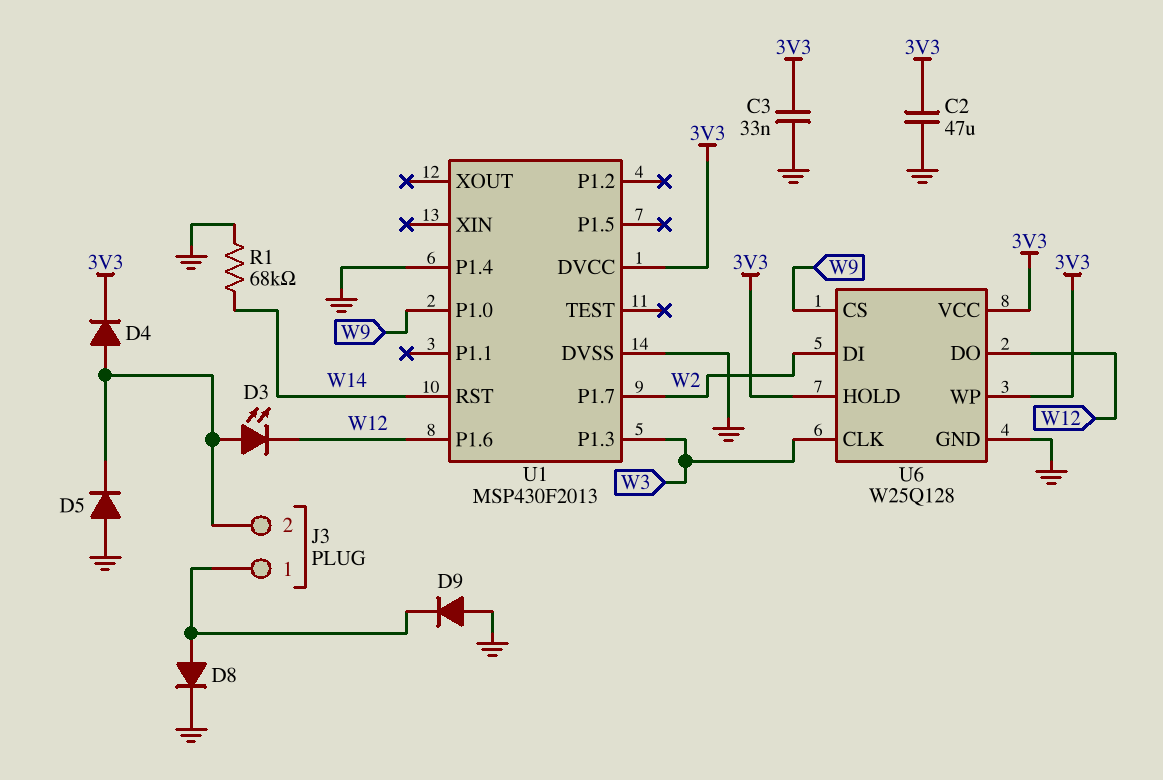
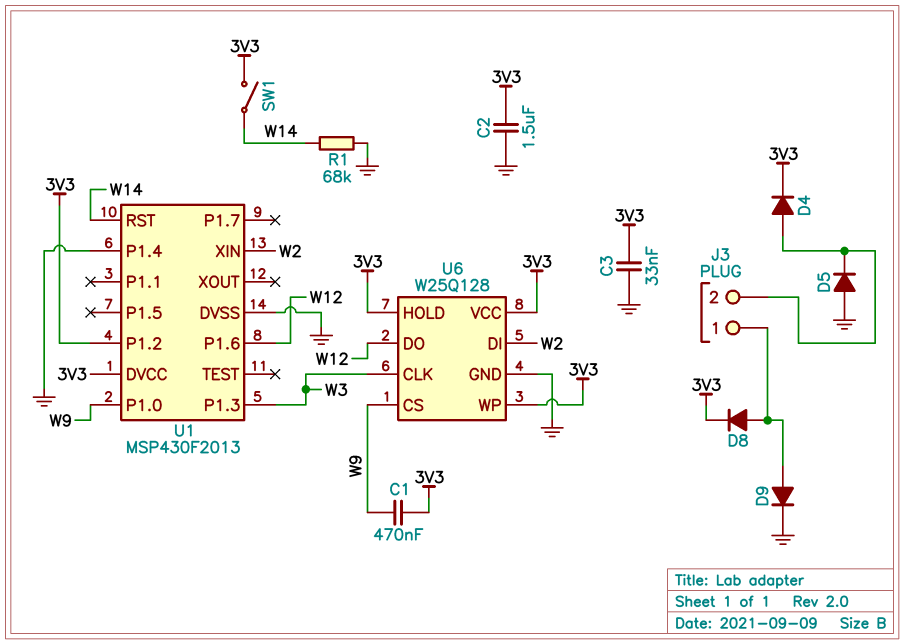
C1: none -> 470nF (3V3, W9)
C2: 47uF (3V3, GND) -> 1.5uF (3V3, GND)
D3: LED (A J3/2, K W12) -> none
D8: diode (A J3/1, K GND) -> diode (A J3/1, K 3V3)
D9: diode (A GND, K J3/1) -> diode (A J3/1, K GND)
SW1: none -> switch (3V3, W14)
U1 pin P1.2: none -> 3V3
U1 pin P1.7: W2 -> none
U1 pin XIN: none -> W2

